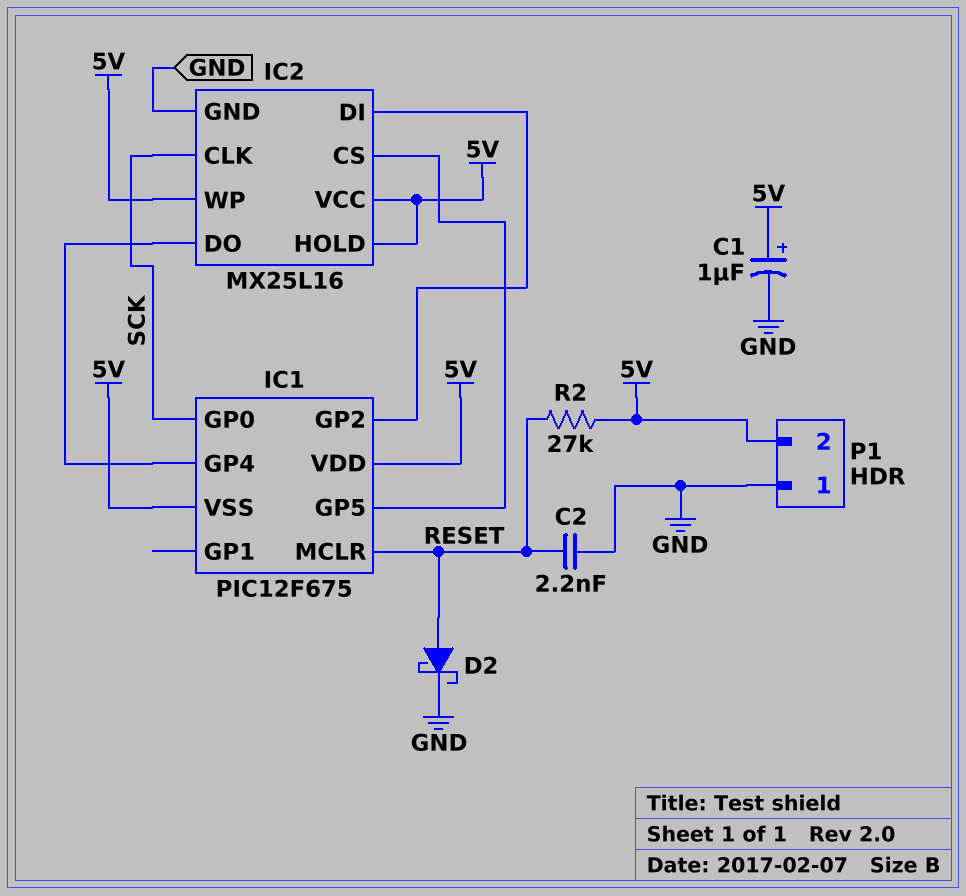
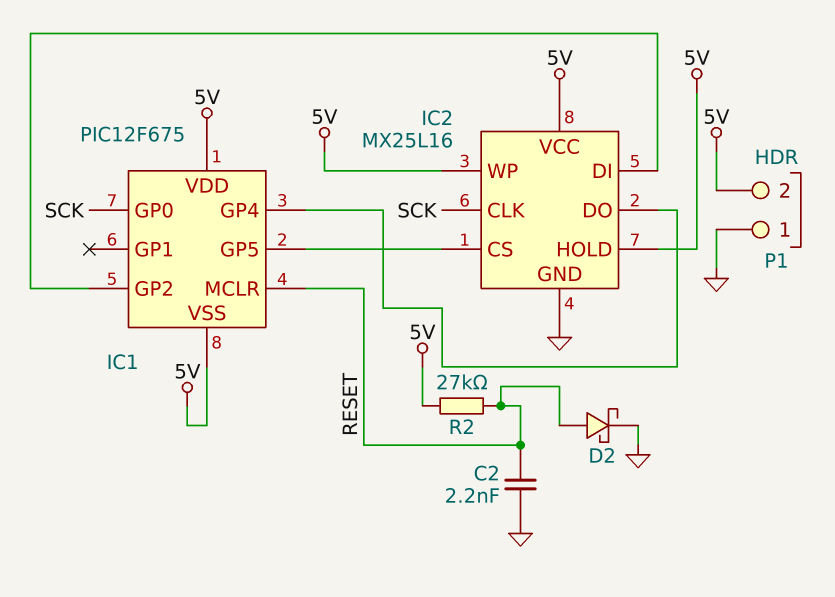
C1: 1uF (plus 5V, minus GND) -> none

